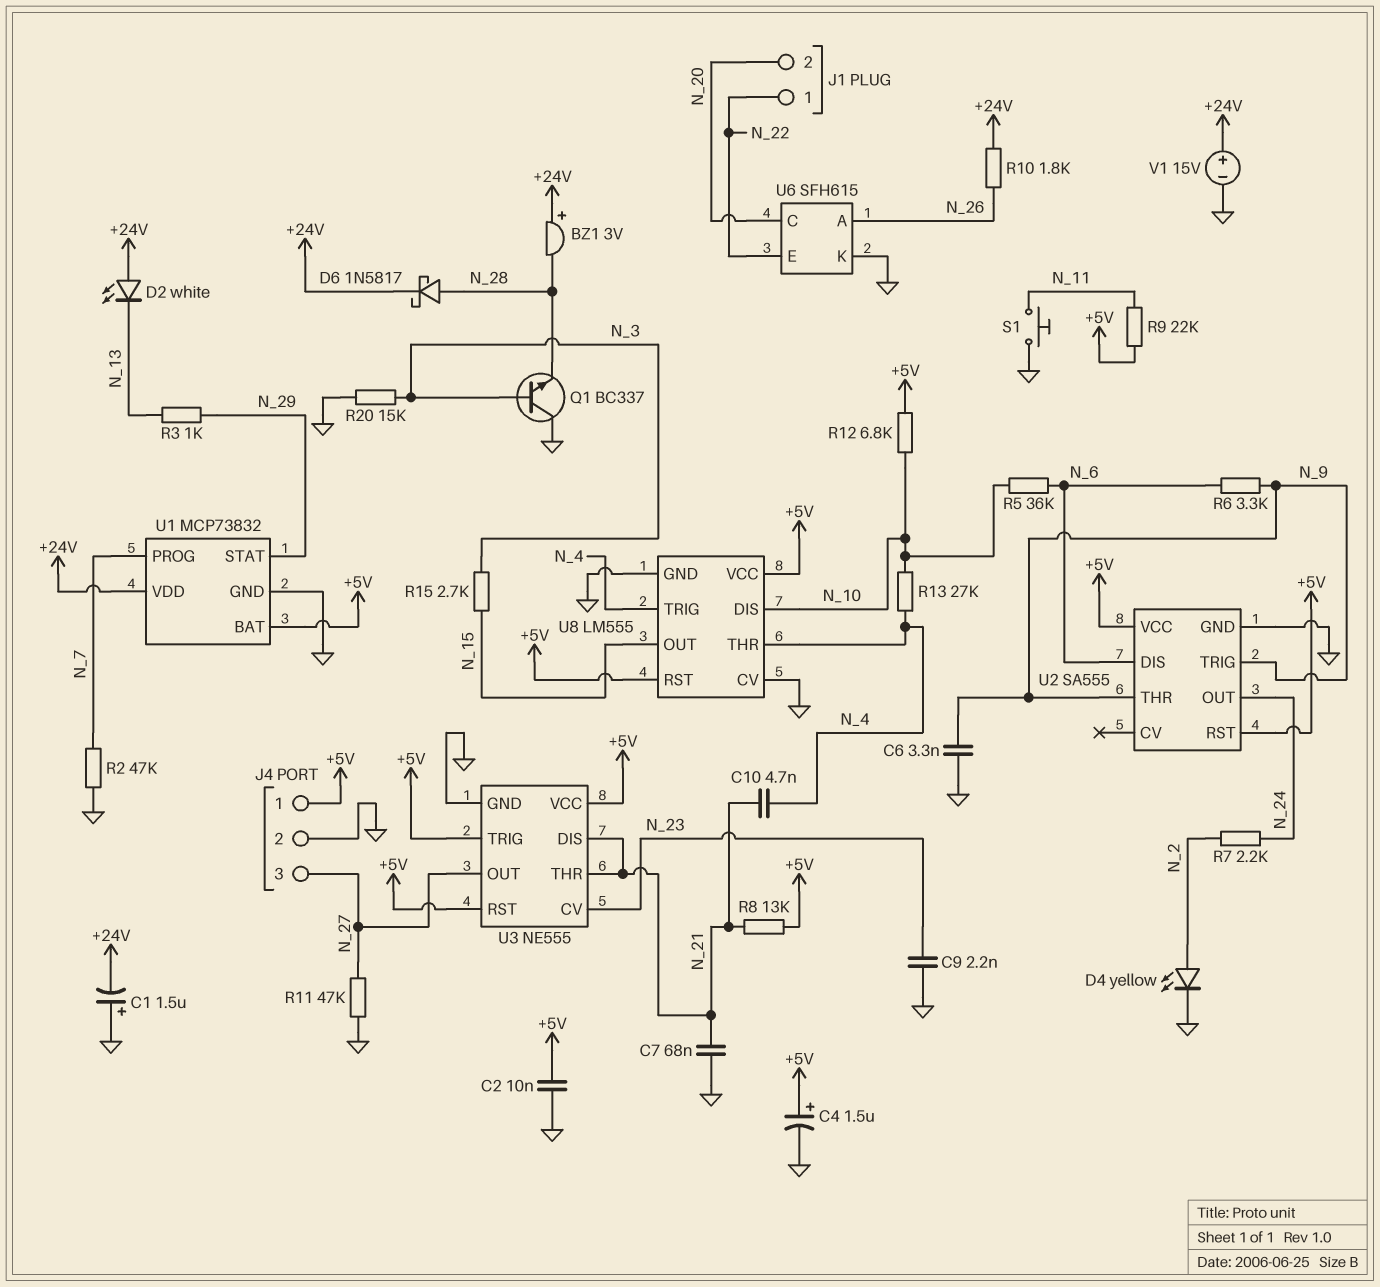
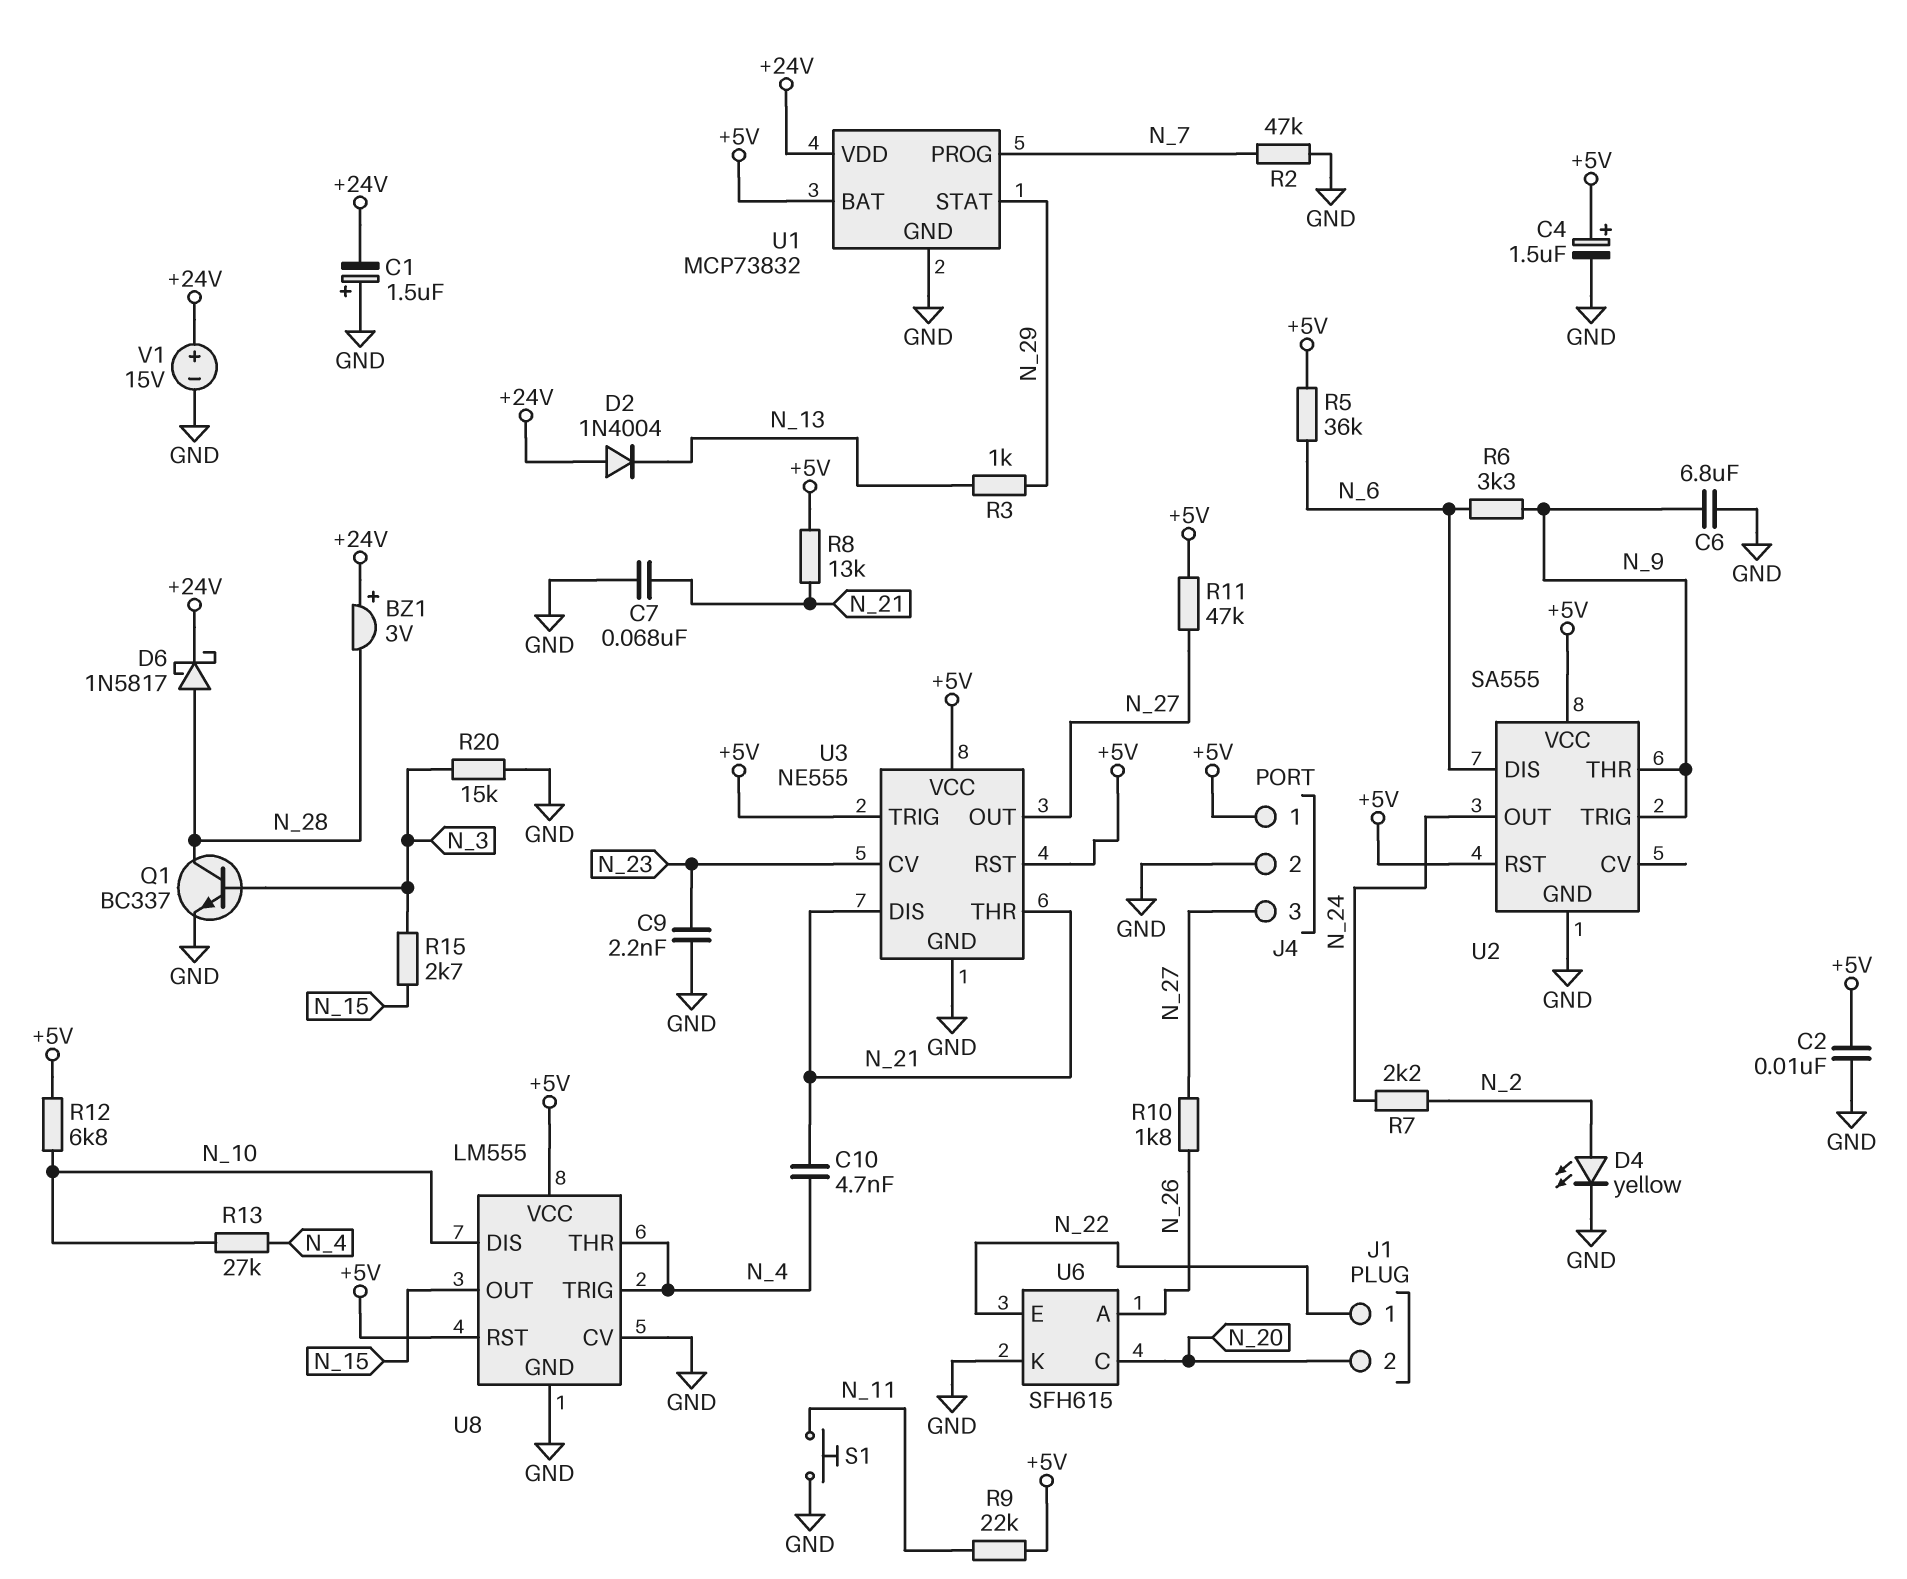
C6: 3.3nF (GND, N_9) -> 6.8uF (GND, N_9)
D2: LED white (A +24V, K N_13) -> diode 1N4004 (A +24V, K N_13)
Q1: NPN BC337 (B N_3, C GND, E N_28) -> NPN BC337 (B N_3, C N_28, E GND)
R5: 36k (N_6, N_10) -> 36k (+5V, N_6)
R10: 1.8k (+24V, N_26) -> 1.8k (N_26, N_27)
R11: 47k (GND, N_27) -> 47k (+5V, N_27)

